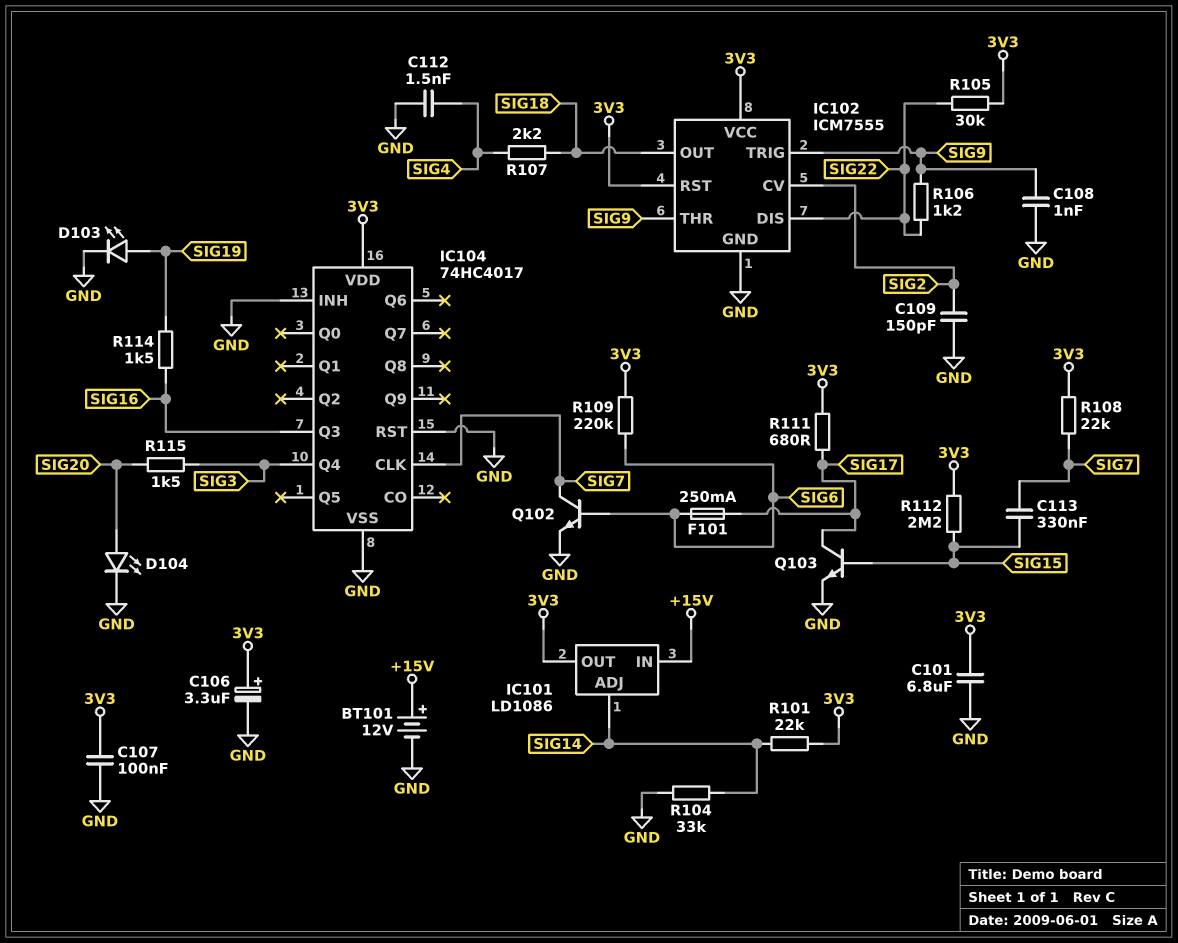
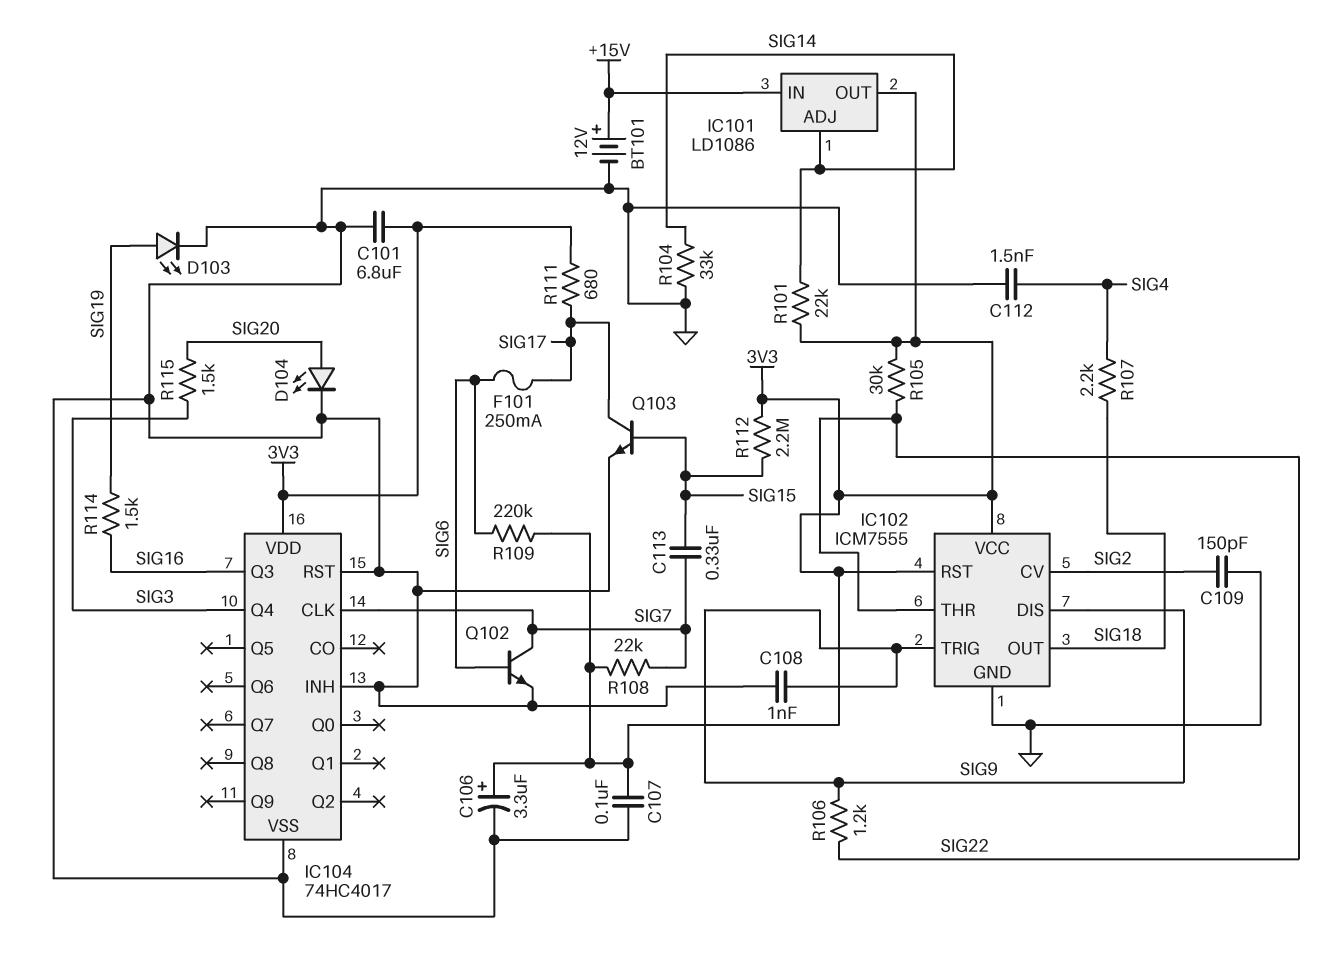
IC102 pin DIS: SIG22 -> SIG9
IC102 pin THR: SIG9 -> SIG22

